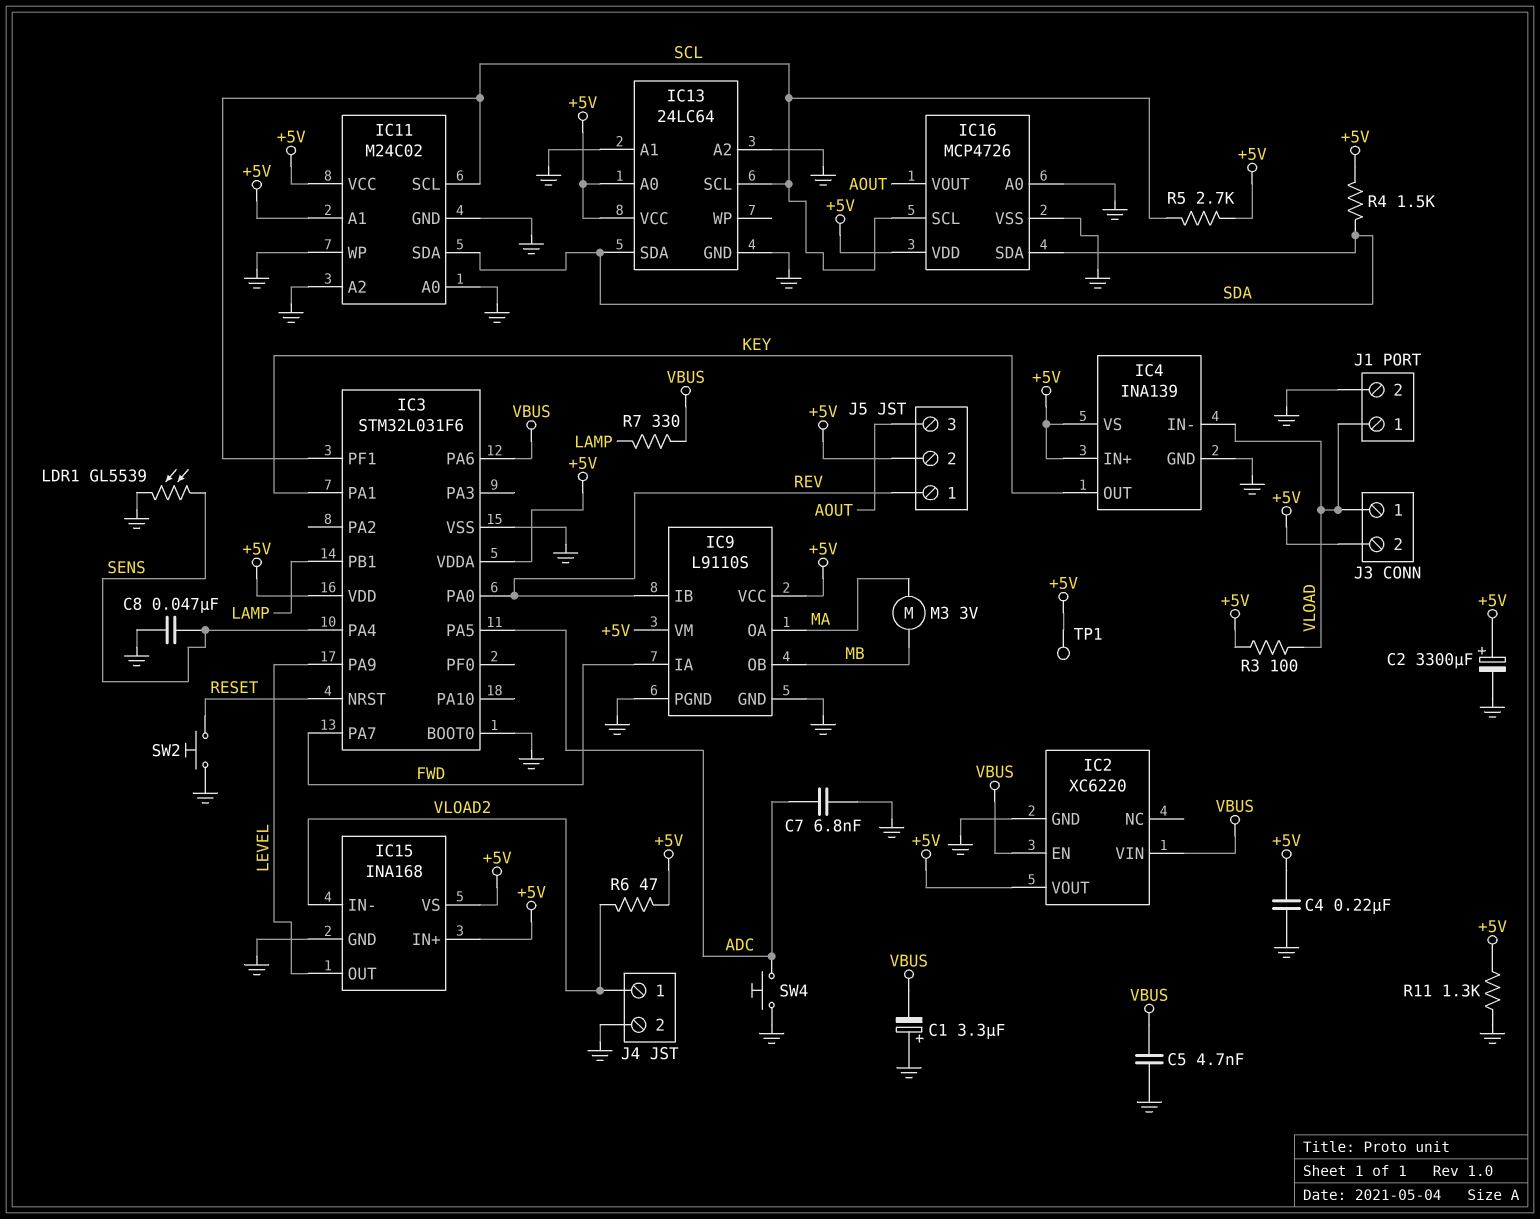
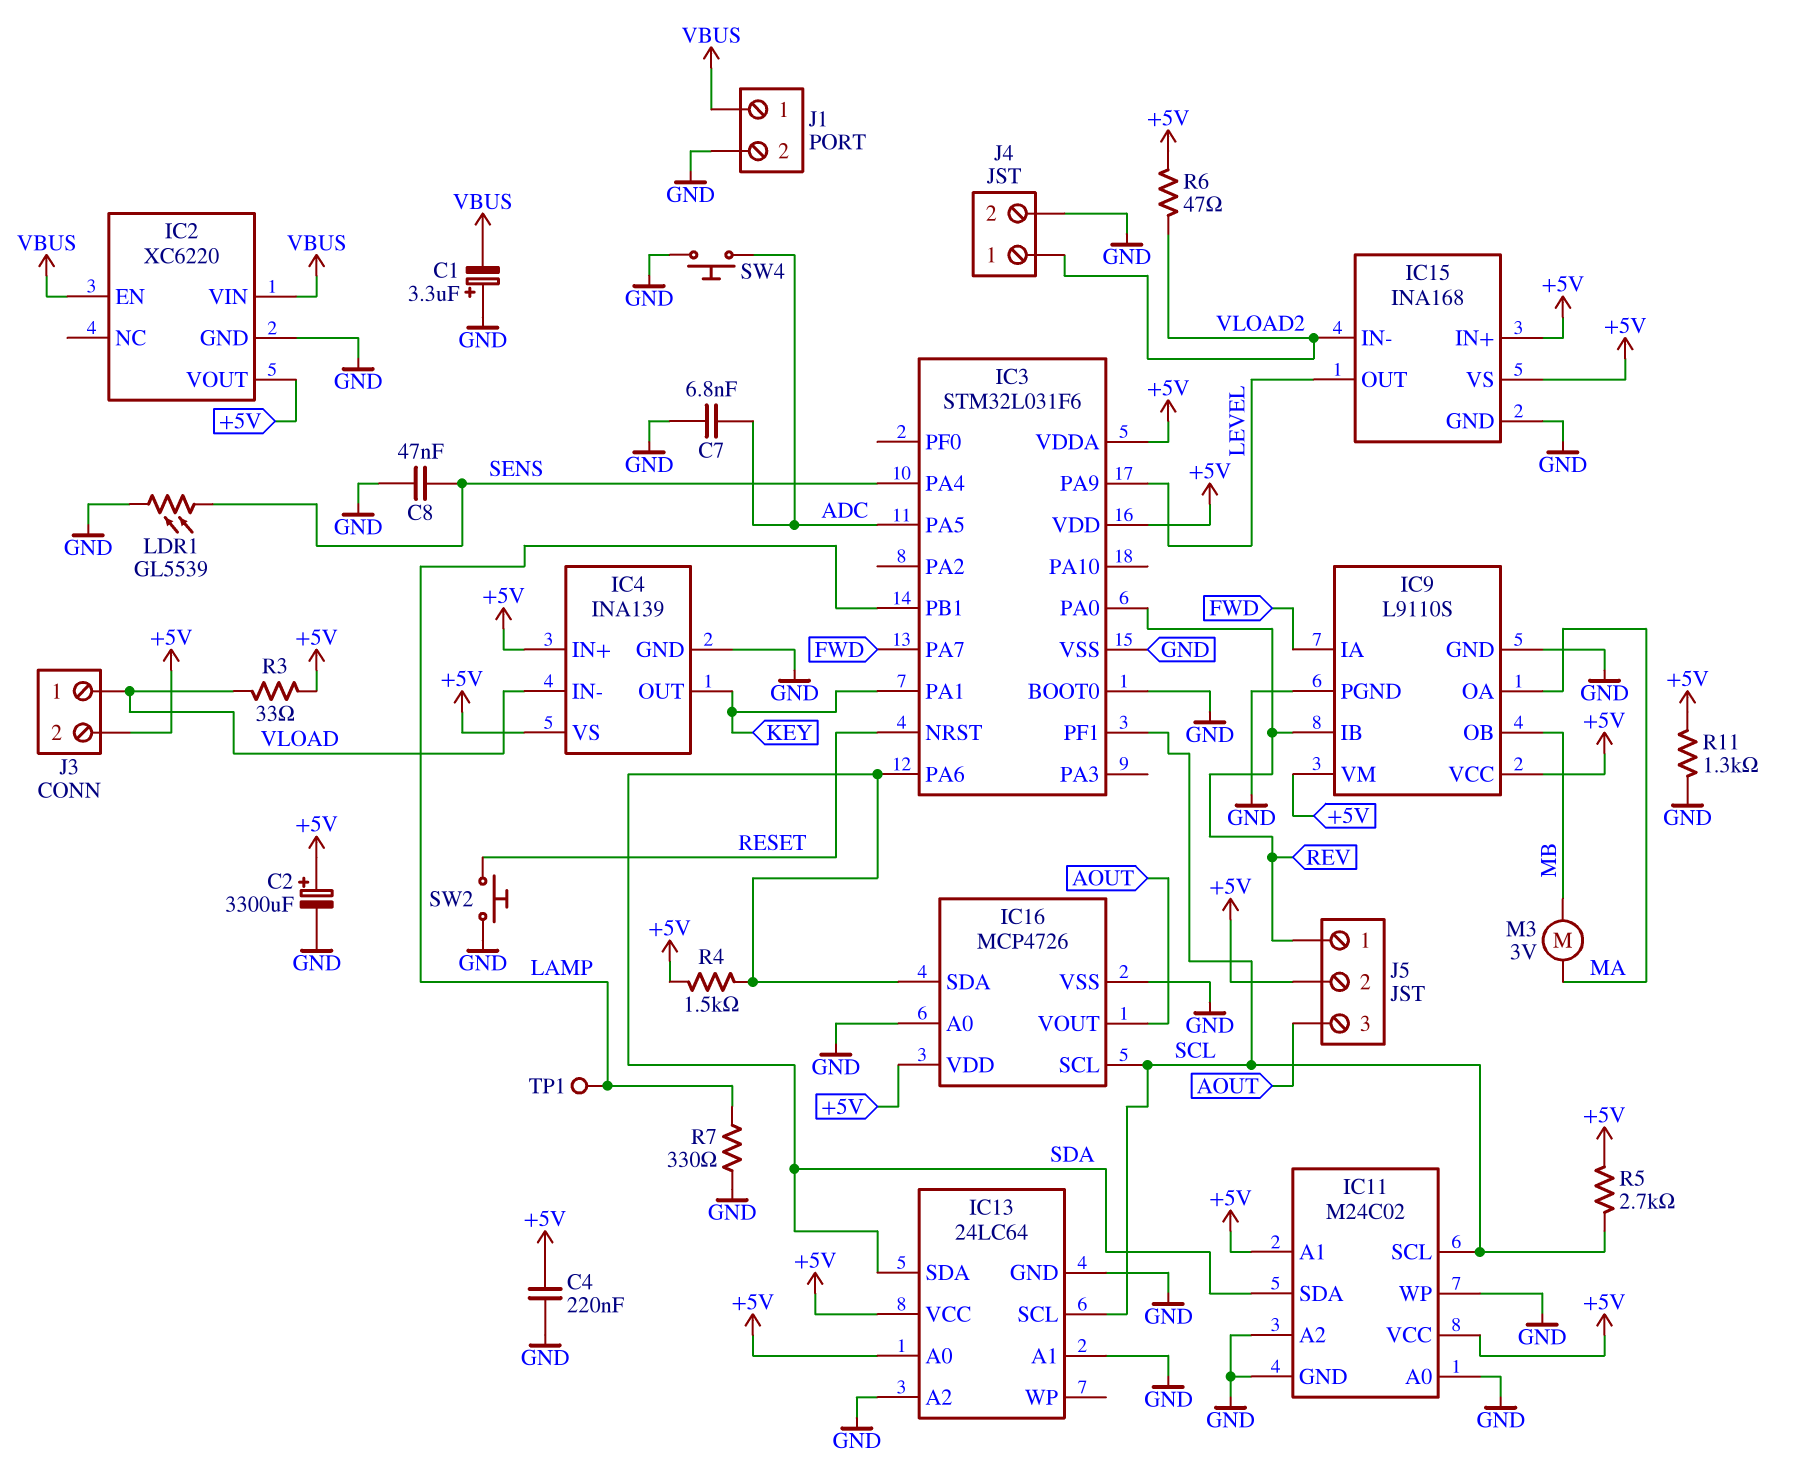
C5: 4.7nF (GND, VBUS) -> none
IC3 pin PA6: VBUS -> SDA
J1 pin 1: VLOAD -> VBUS
R3: 100 (+5V, VLOAD) -> 33 (+5V, VLOAD)
R7: 330 (LAMP, VBUS) -> 330 (GND, LAMP)
TP1: test point (+5V) -> test point (LAMP)

